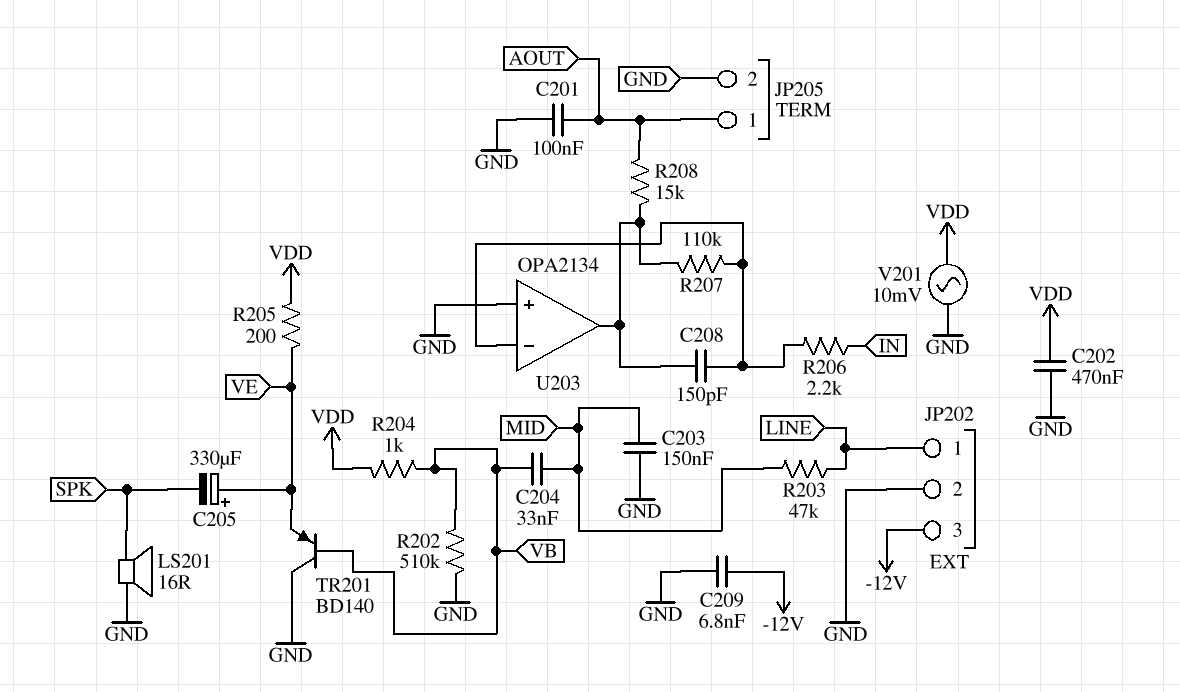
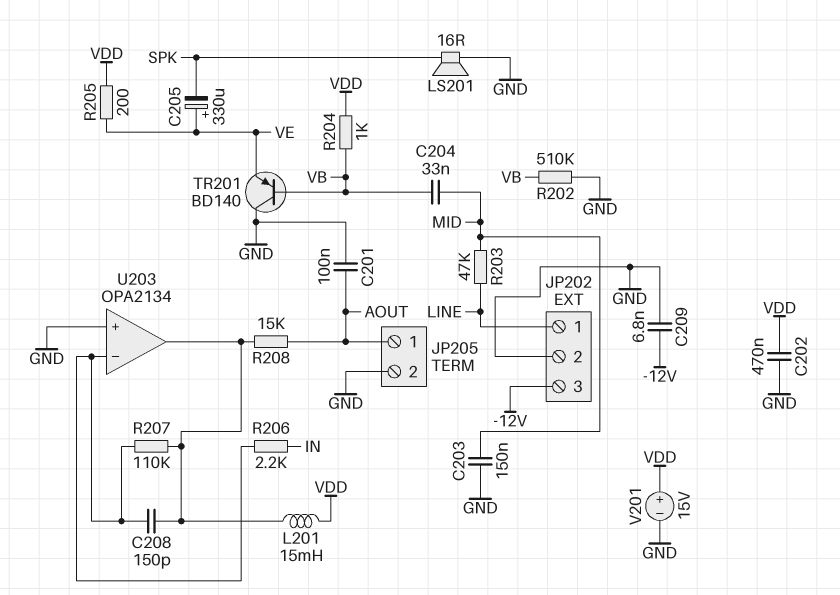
L201: none -> 15mH (U203/out, VDD)
V201: AC 10mV (GND, VDD) -> 15V (plus VDD, minus GND)

